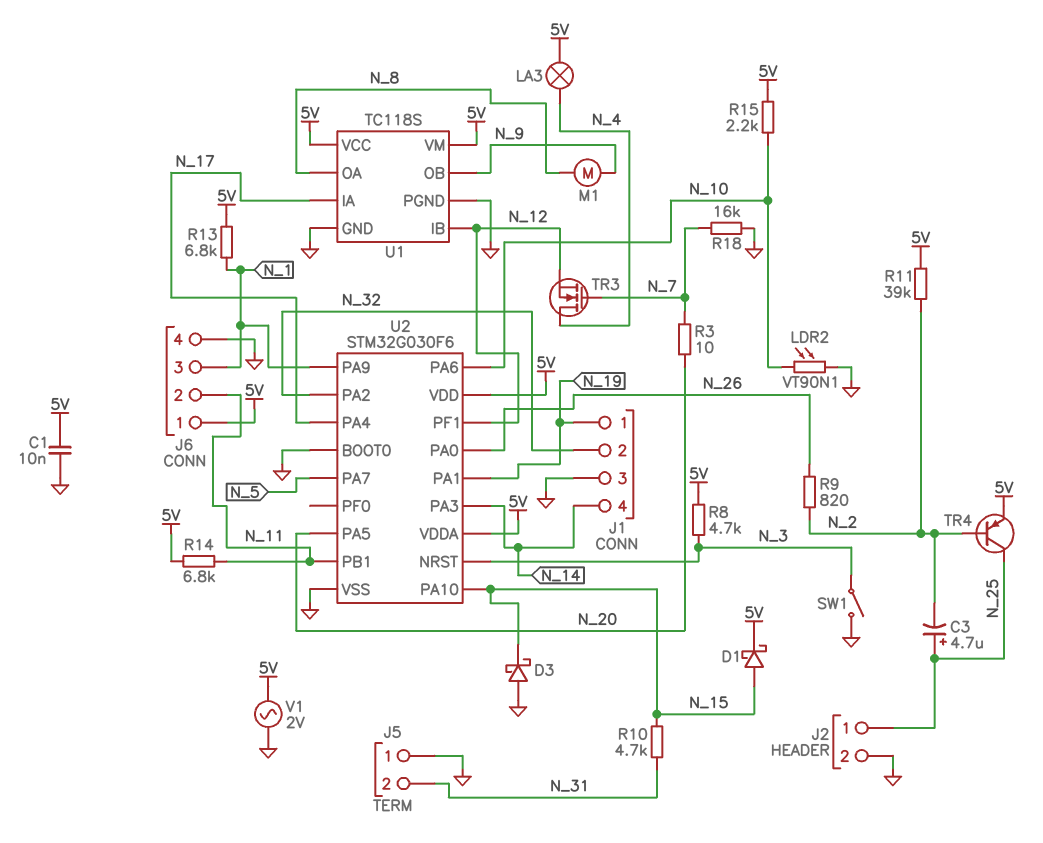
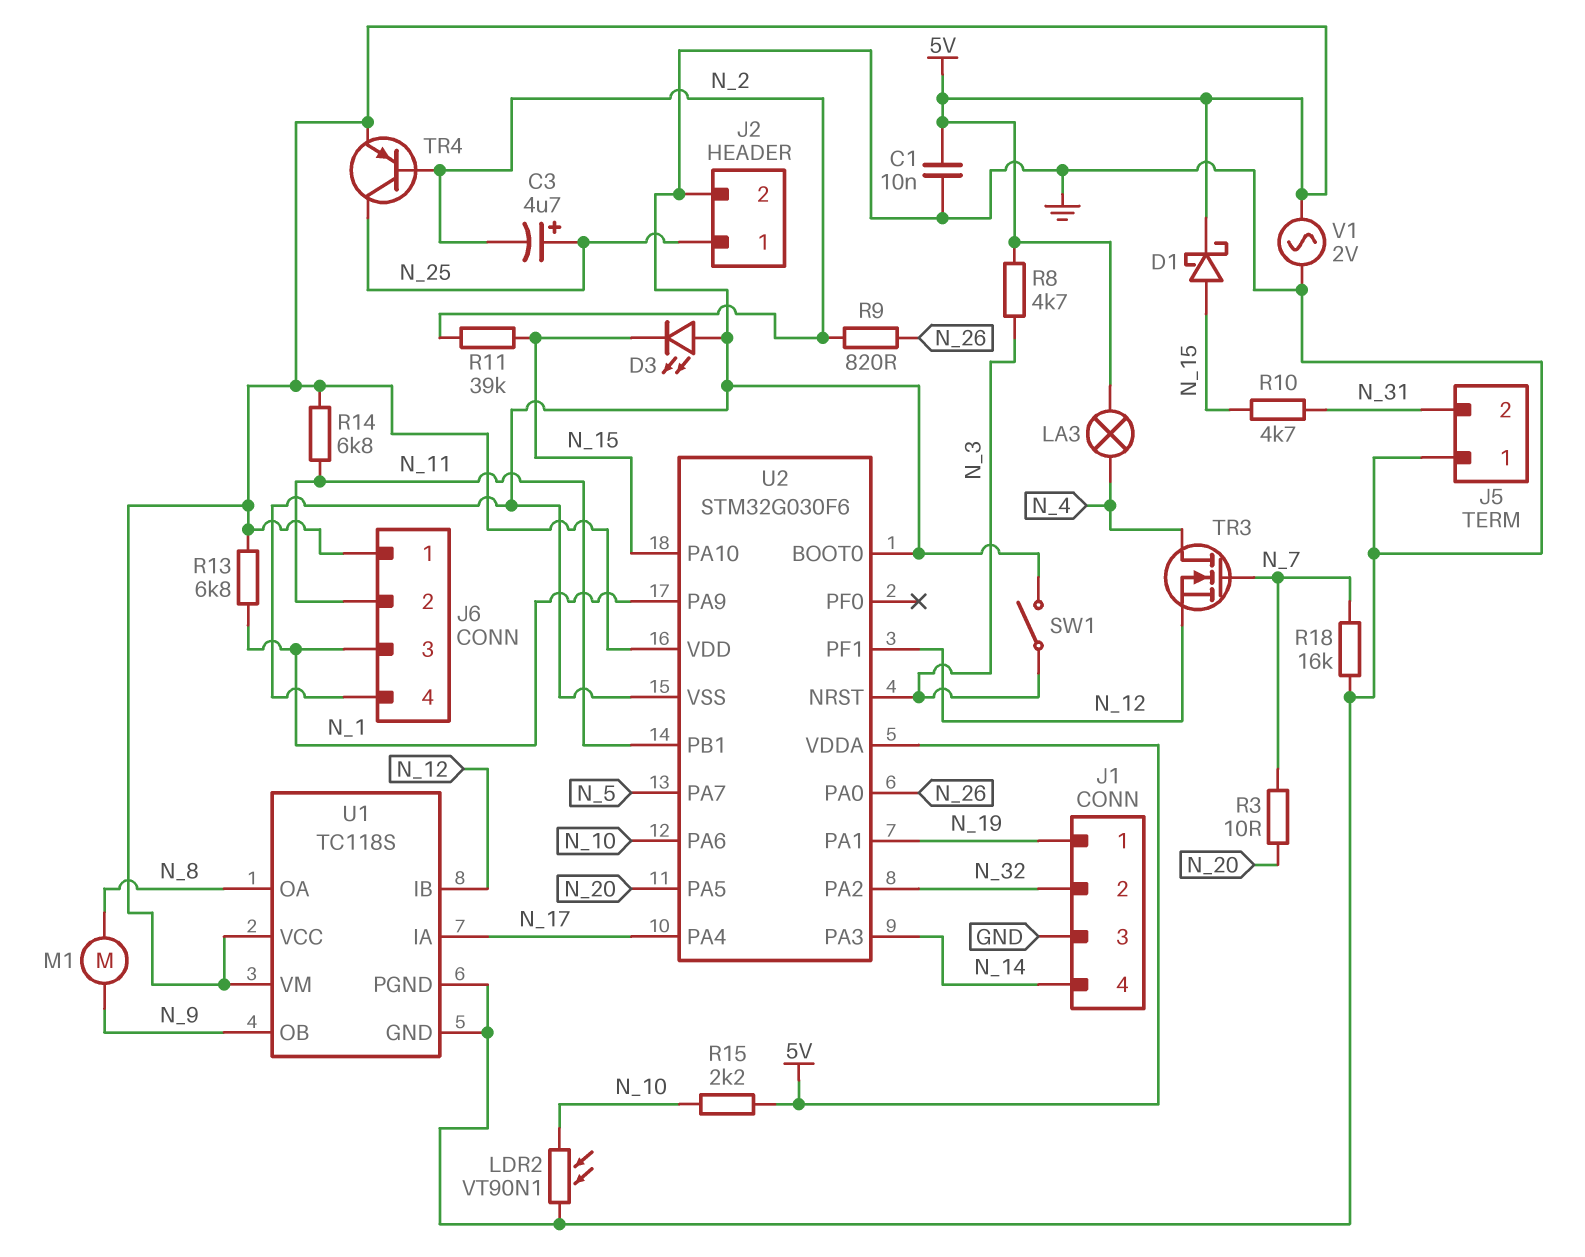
D3: schottky (A GND, K N_15) -> LED (A GND, K N_15)
R11: 39k (5V, N_2) -> 39k (N_2, N_15)

